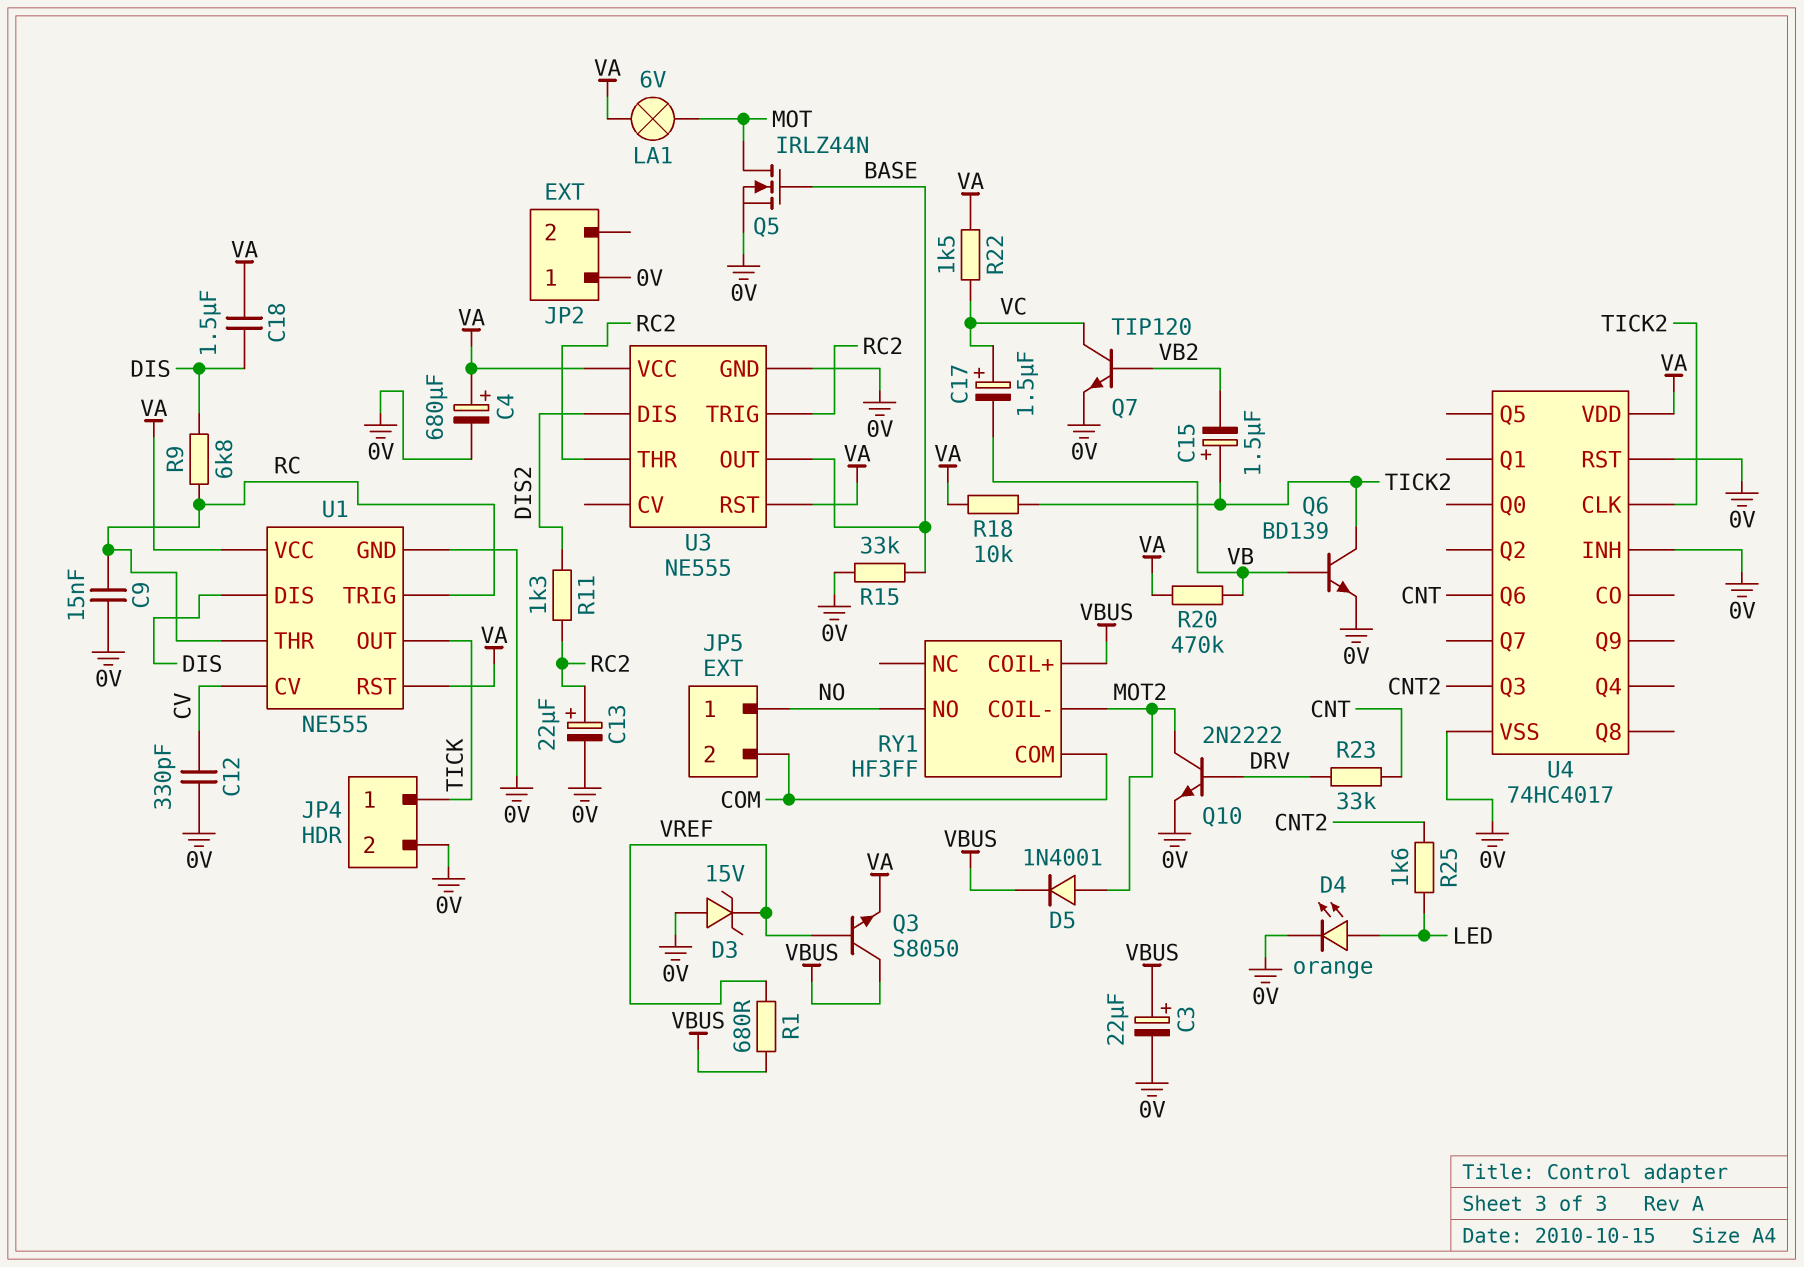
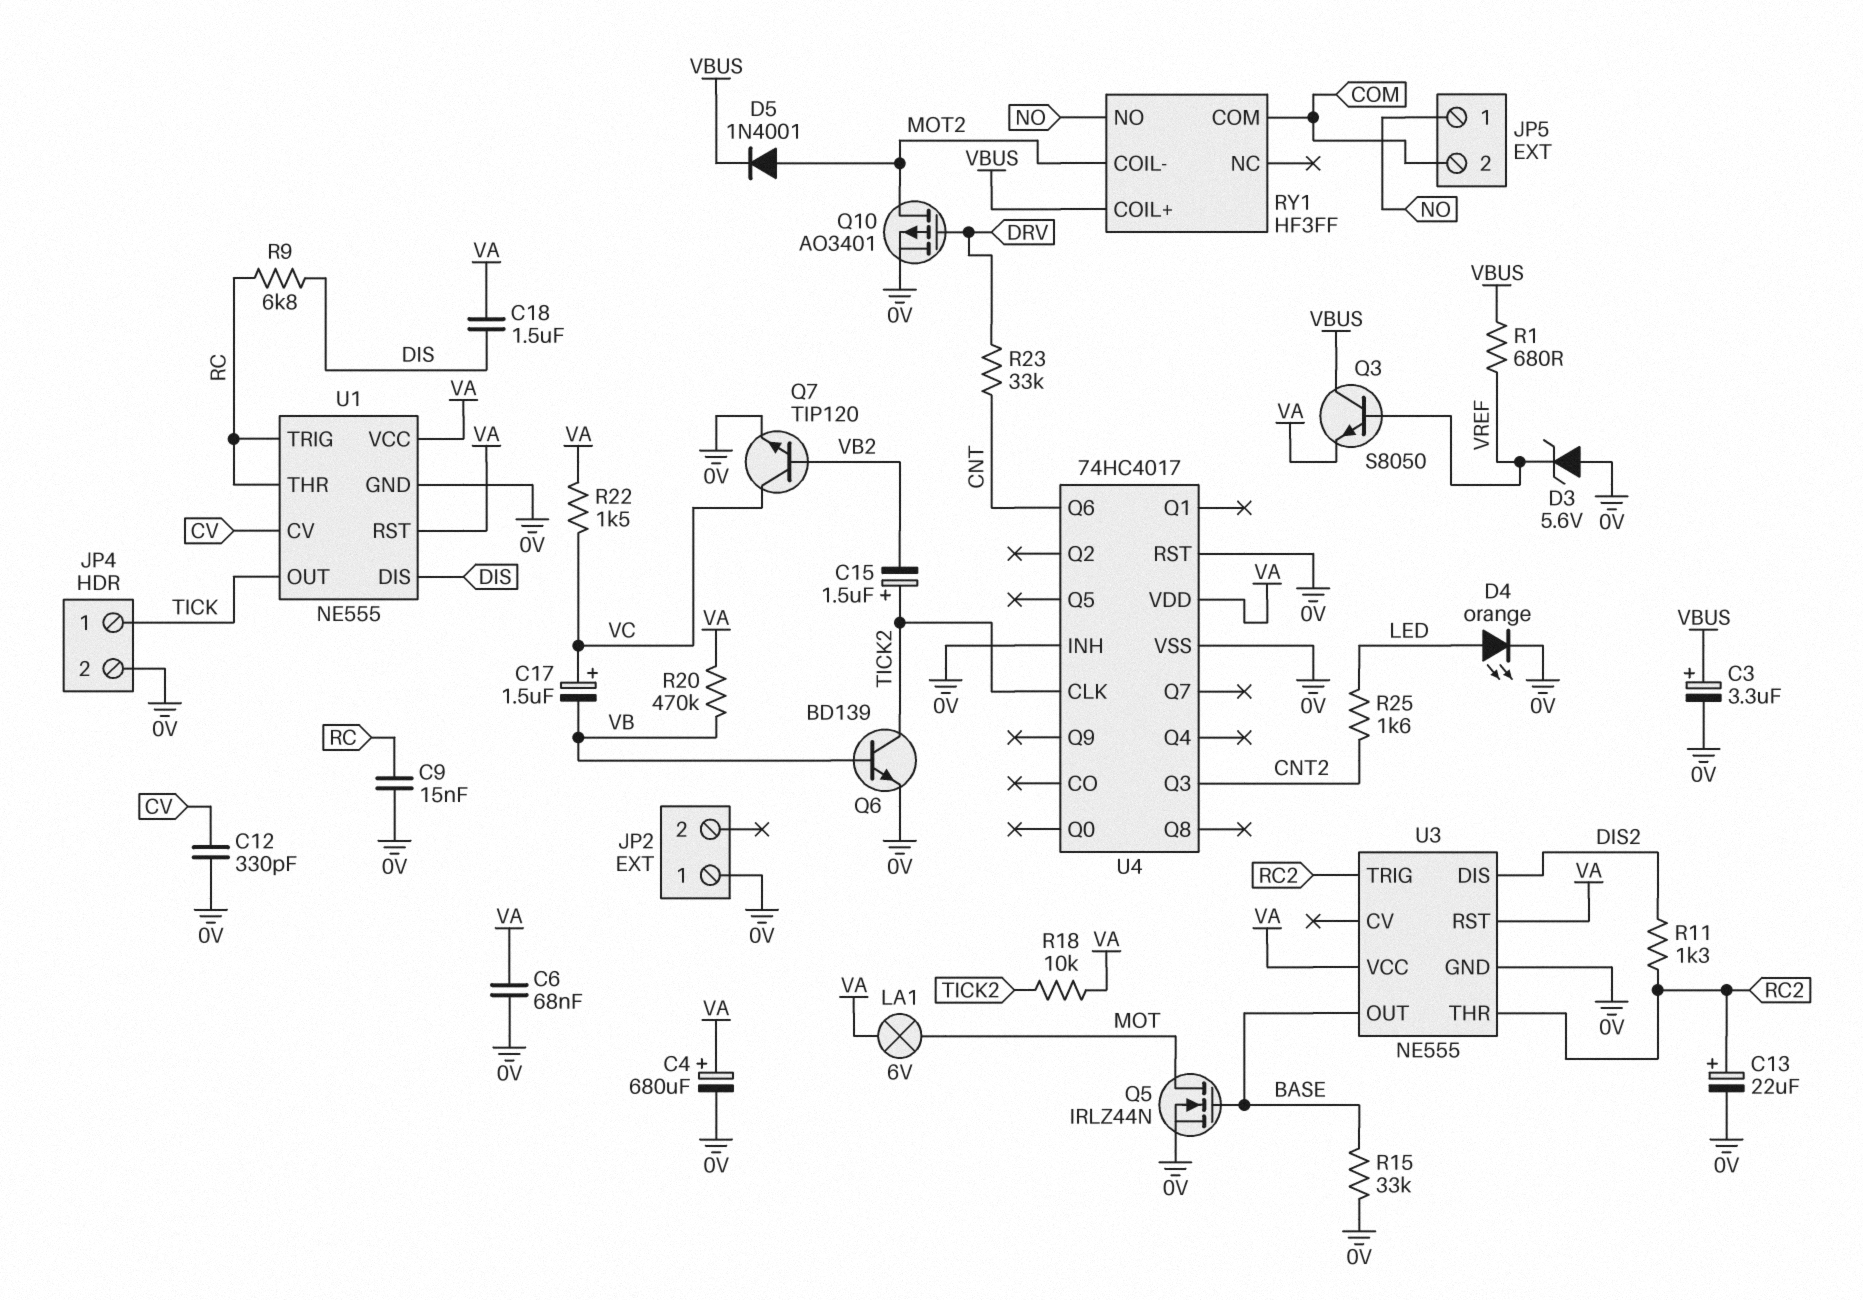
C3: 22uF (plus VBUS, minus 0V) -> 3.3uF (plus VBUS, minus 0V)
C6: none -> 68nF (0V, VA)
D3: zener 15V (A 0V, K VREF) -> zener 5.6V (A 0V, K VREF)
Q10: NPN 2N2222 (B DRV, C MOT2, E 0V) -> PMOS AO3401 (G DRV, D MOT2, S 0V)

